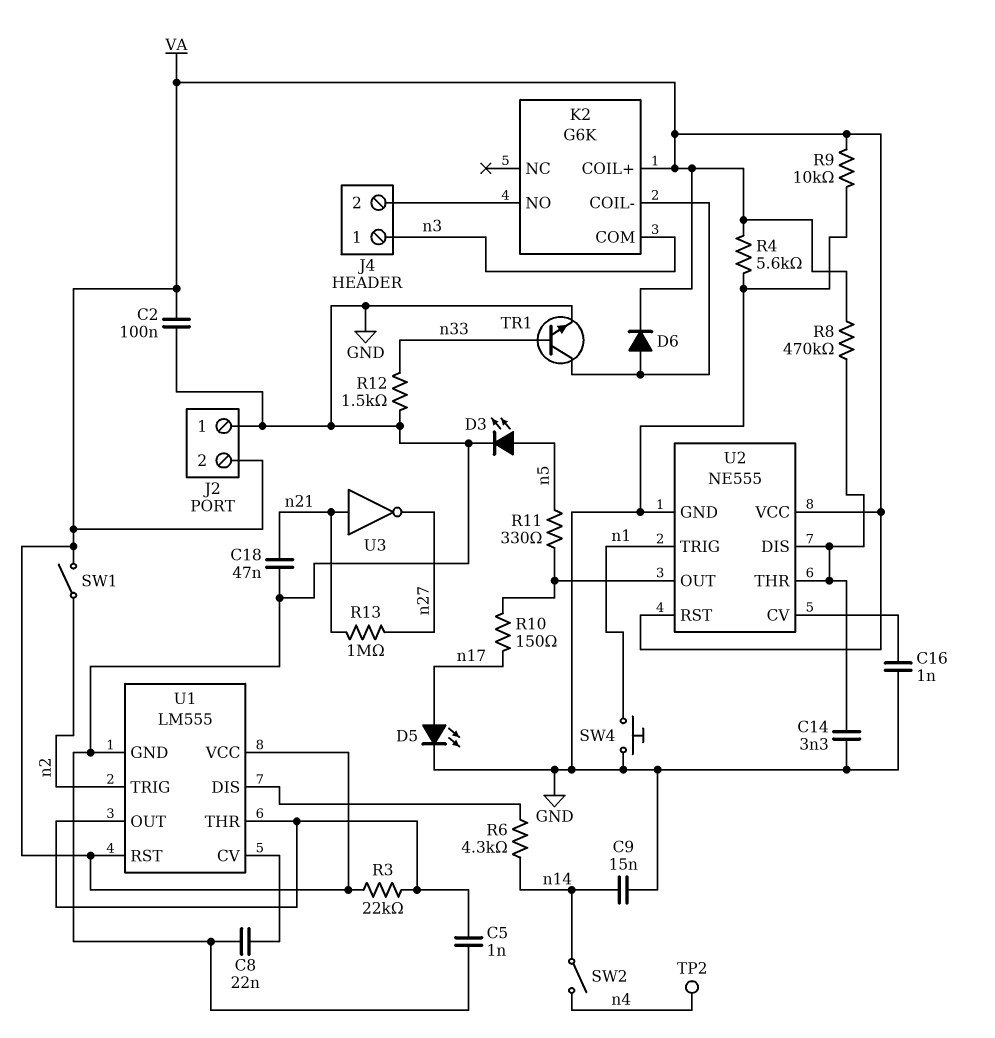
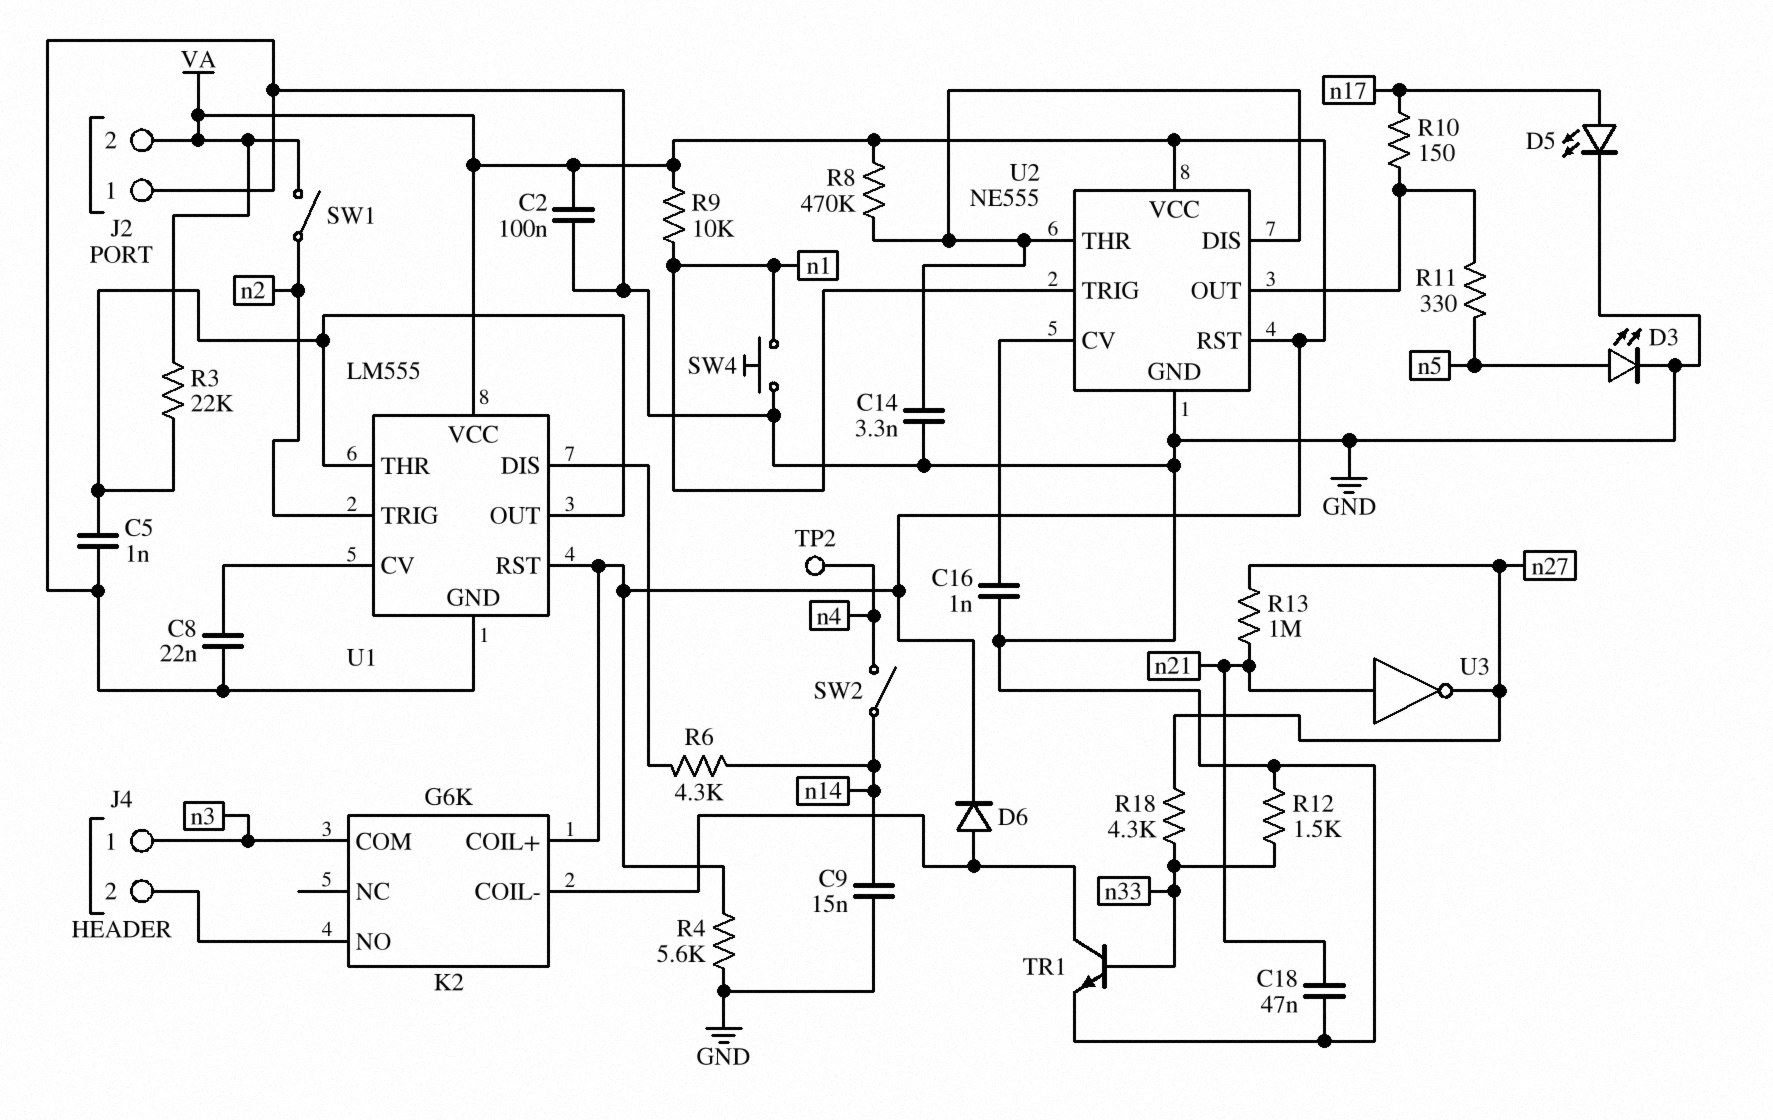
R9: 10k (GND, VA) -> 10k (VA, n1)
R18: none -> 4.3k (n27, n33)

